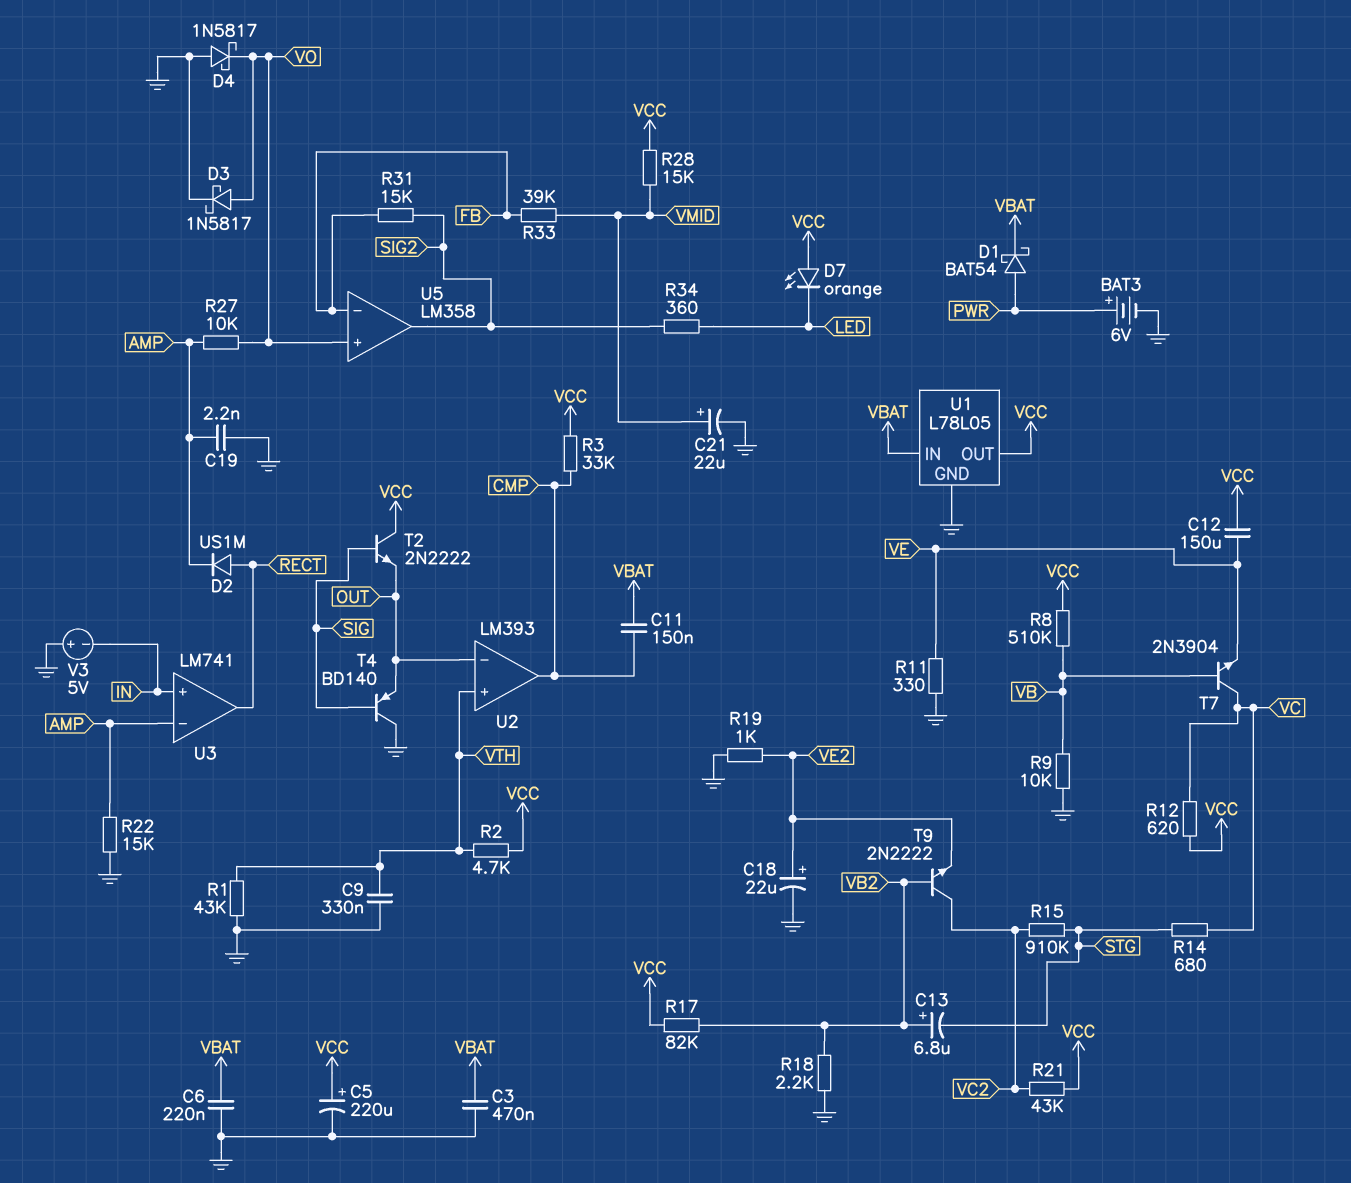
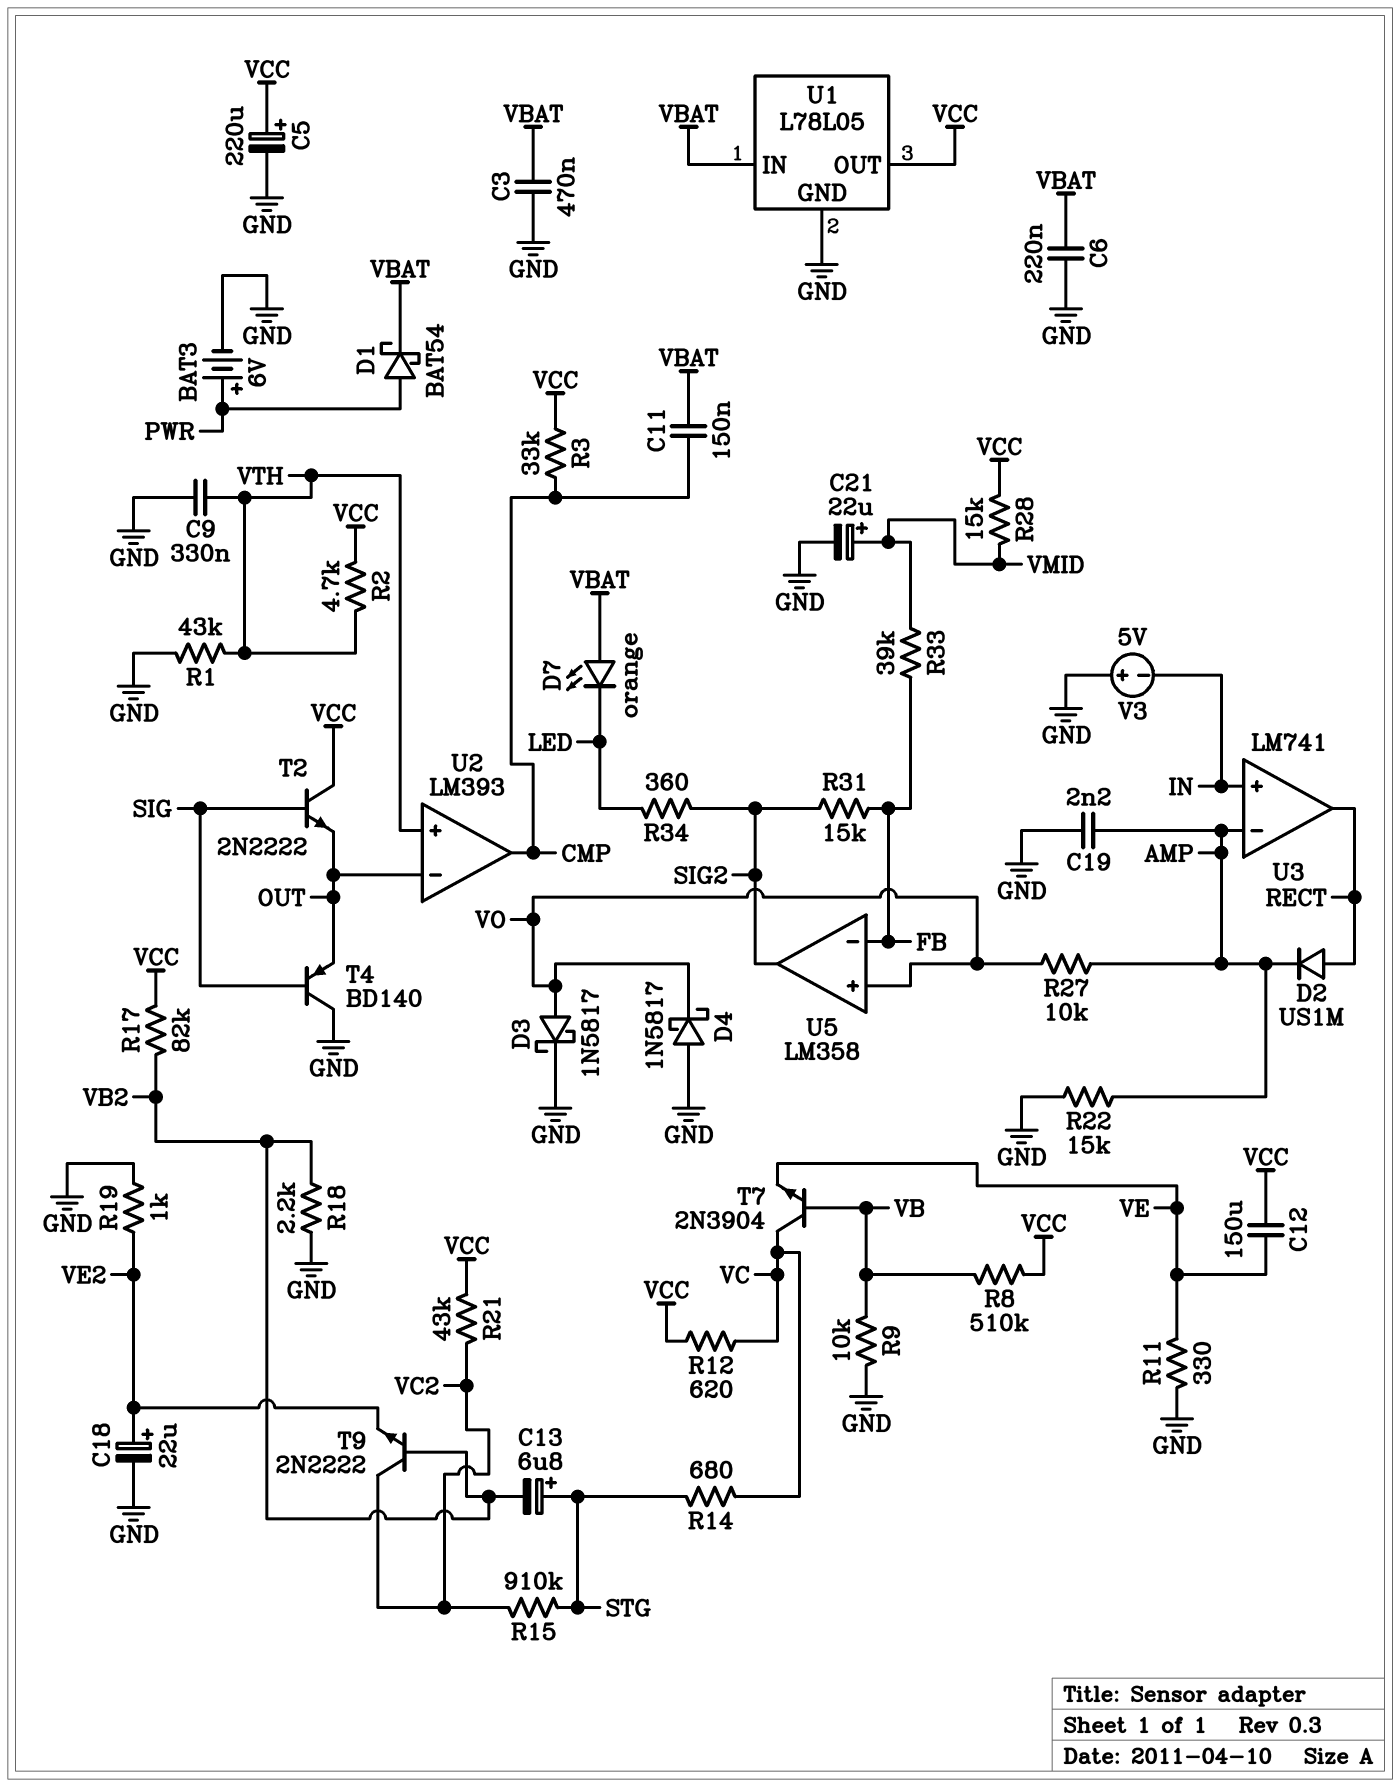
C13: 6.8uF (plus VB2, minus STG) -> 6.8uF (plus STG, minus VB2)
D7: LED orange (A VCC, K LED) -> LED orange (A VBAT, K LED)

